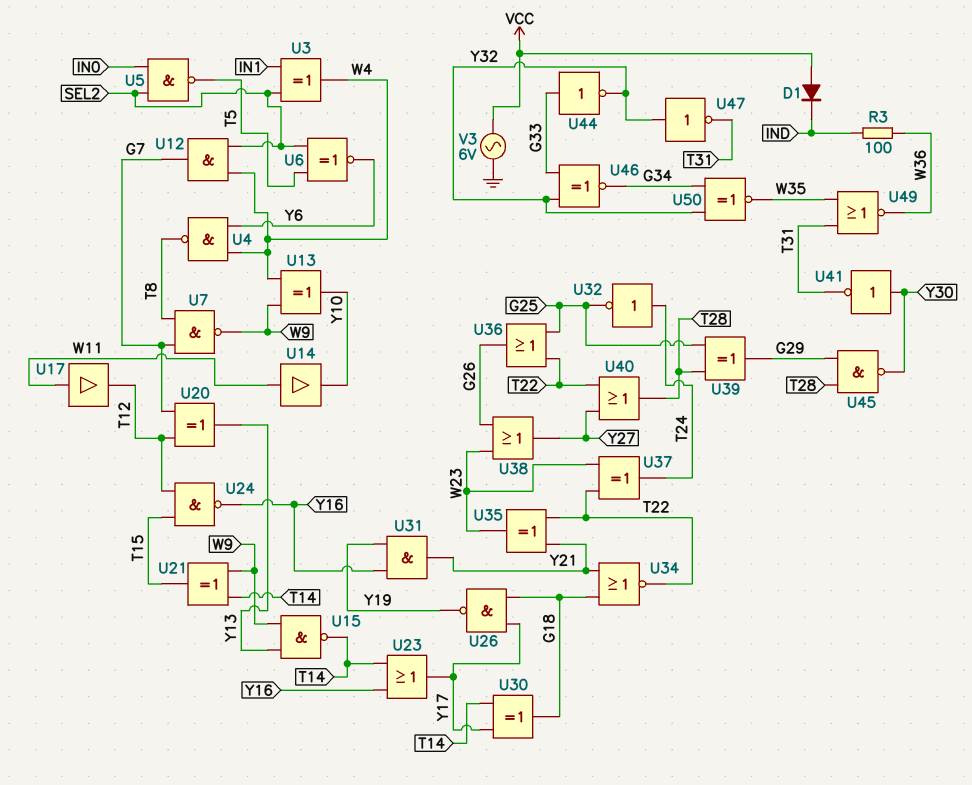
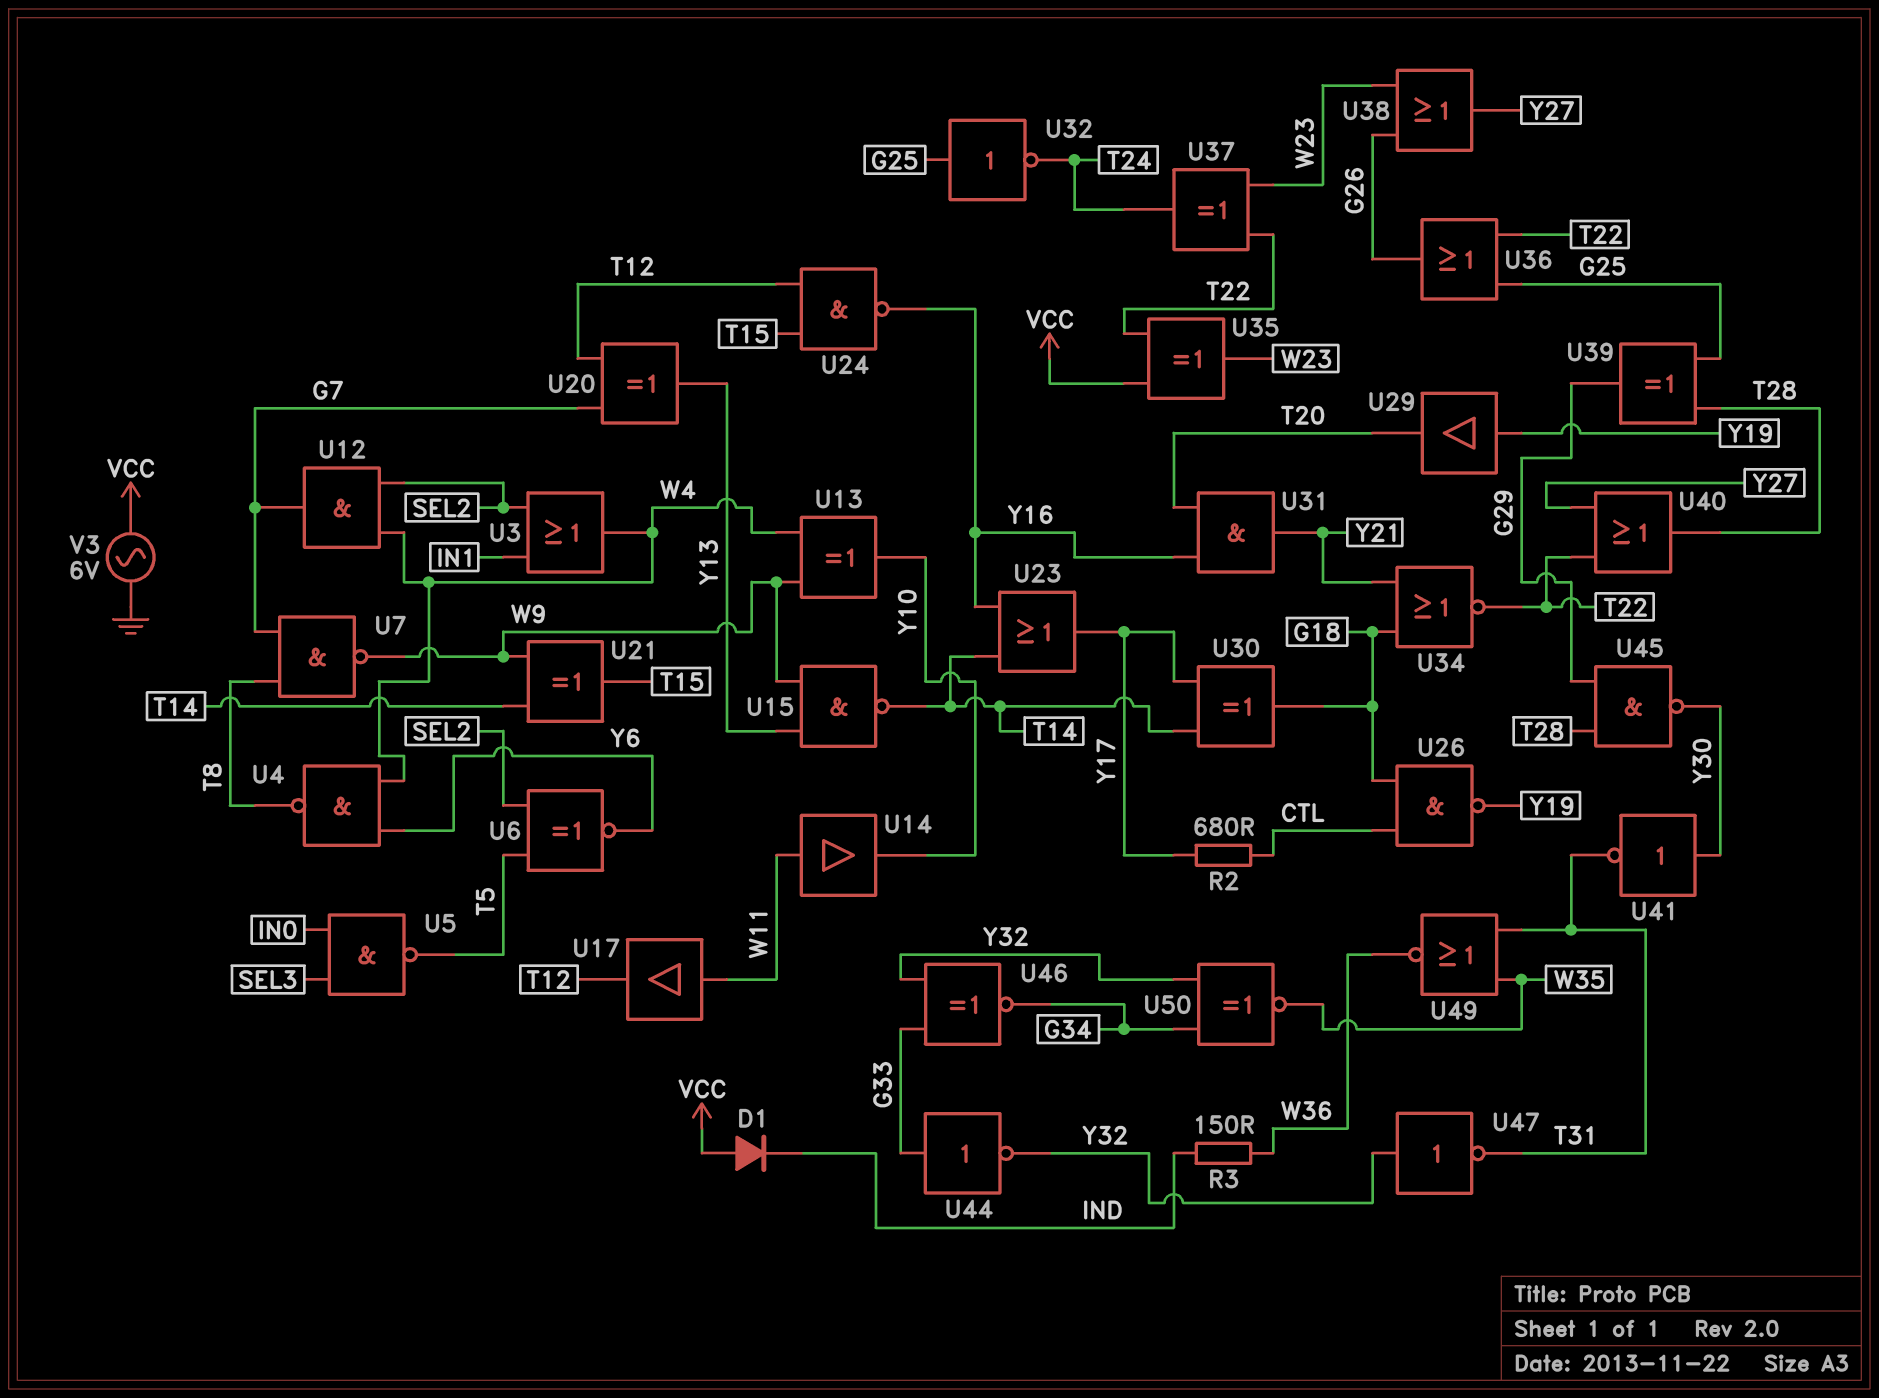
R2: none -> 680 (CTL, Y17)
R3: 100 (IND, W36) -> 150 (IND, W36)
U3: XOR (in IN1, in SEL2, out W4) -> OR (in IN1, in SEL2, out W4)
U5: NAND (in IN0, in SEL2, out T5) -> NAND (in IN0, in SEL3, out T5)
U26: NAND (in G18, in Y17, out Y19) -> NAND (in CTL, in G18, out Y19)
U29: none -> buffer (in Y19, out T20)
U31: AND (in Y16, in Y19, out Y21) -> AND (in T20, in Y16, out Y21)
U32: NOT (in T24, out G25) -> NOT (in G25, out T24)
U35: XOR (in T22, in Y21, out W23) -> XOR (in T22, in VCC, out W23)

